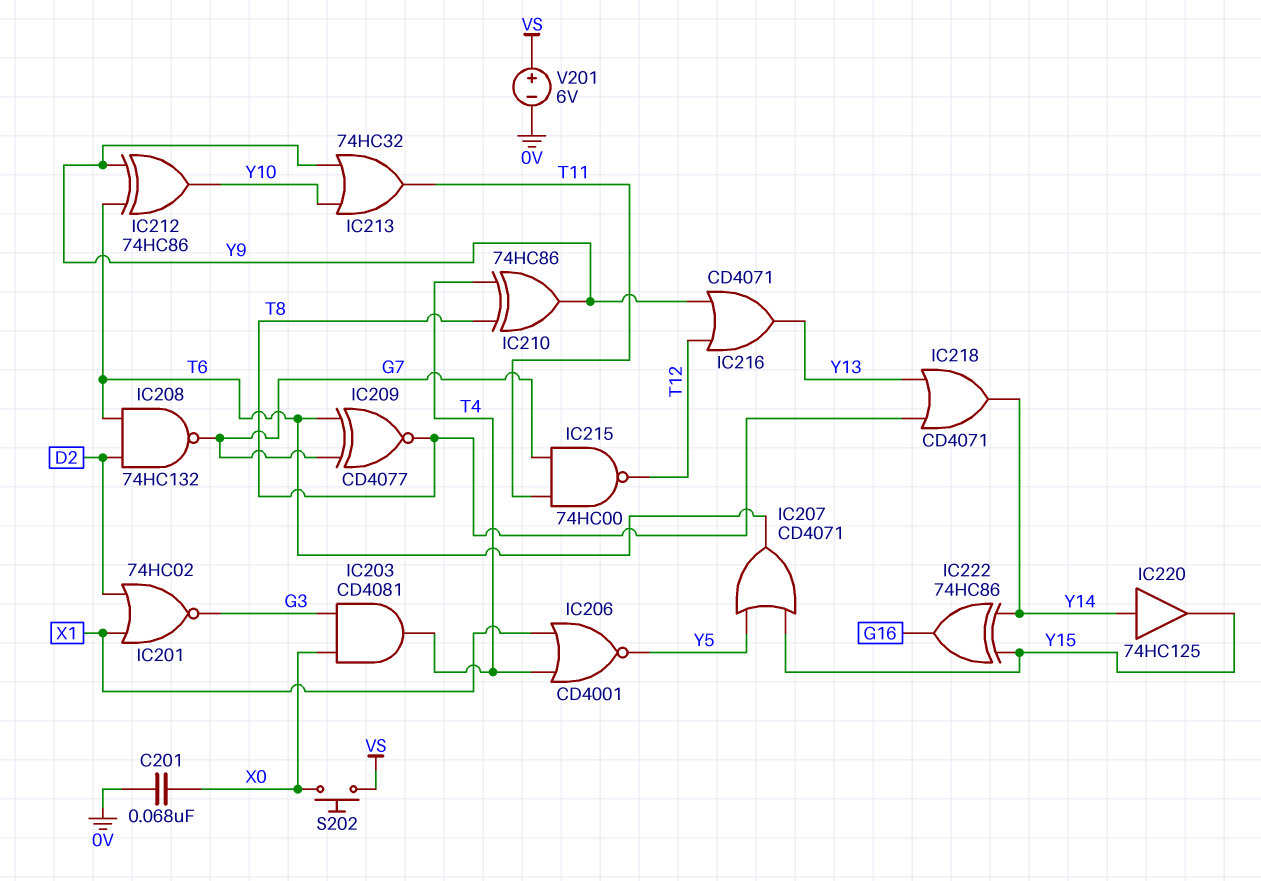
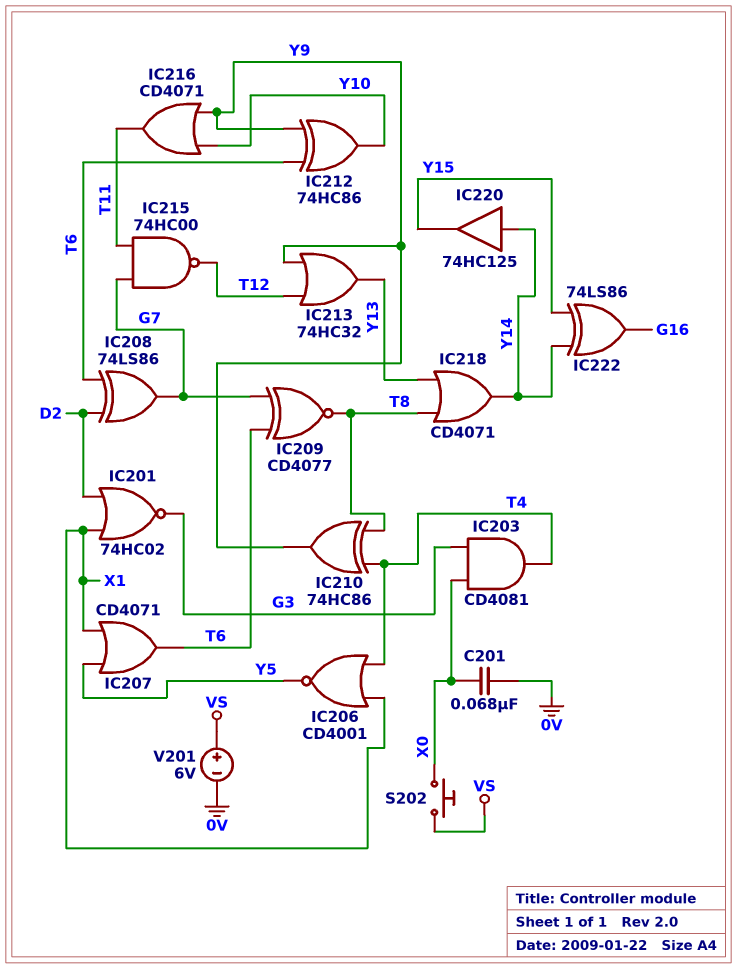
IC207: OR CD4071 (in Y5, in Y15, out T6) -> OR CD4071 (in X1, in Y5, out T6)
IC208: NAND 74HC132 (in D2, in T6, out G7) -> XOR 74LS86 (in D2, in T6, out G7)
IC213: OR 74HC32 (in Y9, in Y10, out T11) -> OR 74HC32 (in T12, in Y9, out Y13)
IC216: OR CD4071 (in T12, in Y9, out Y13) -> OR CD4071 (in Y9, in Y10, out T11)
IC222: XOR 74HC86 (in Y14, in Y15, out G16) -> XOR 74LS86 (in Y14, in Y15, out G16)

